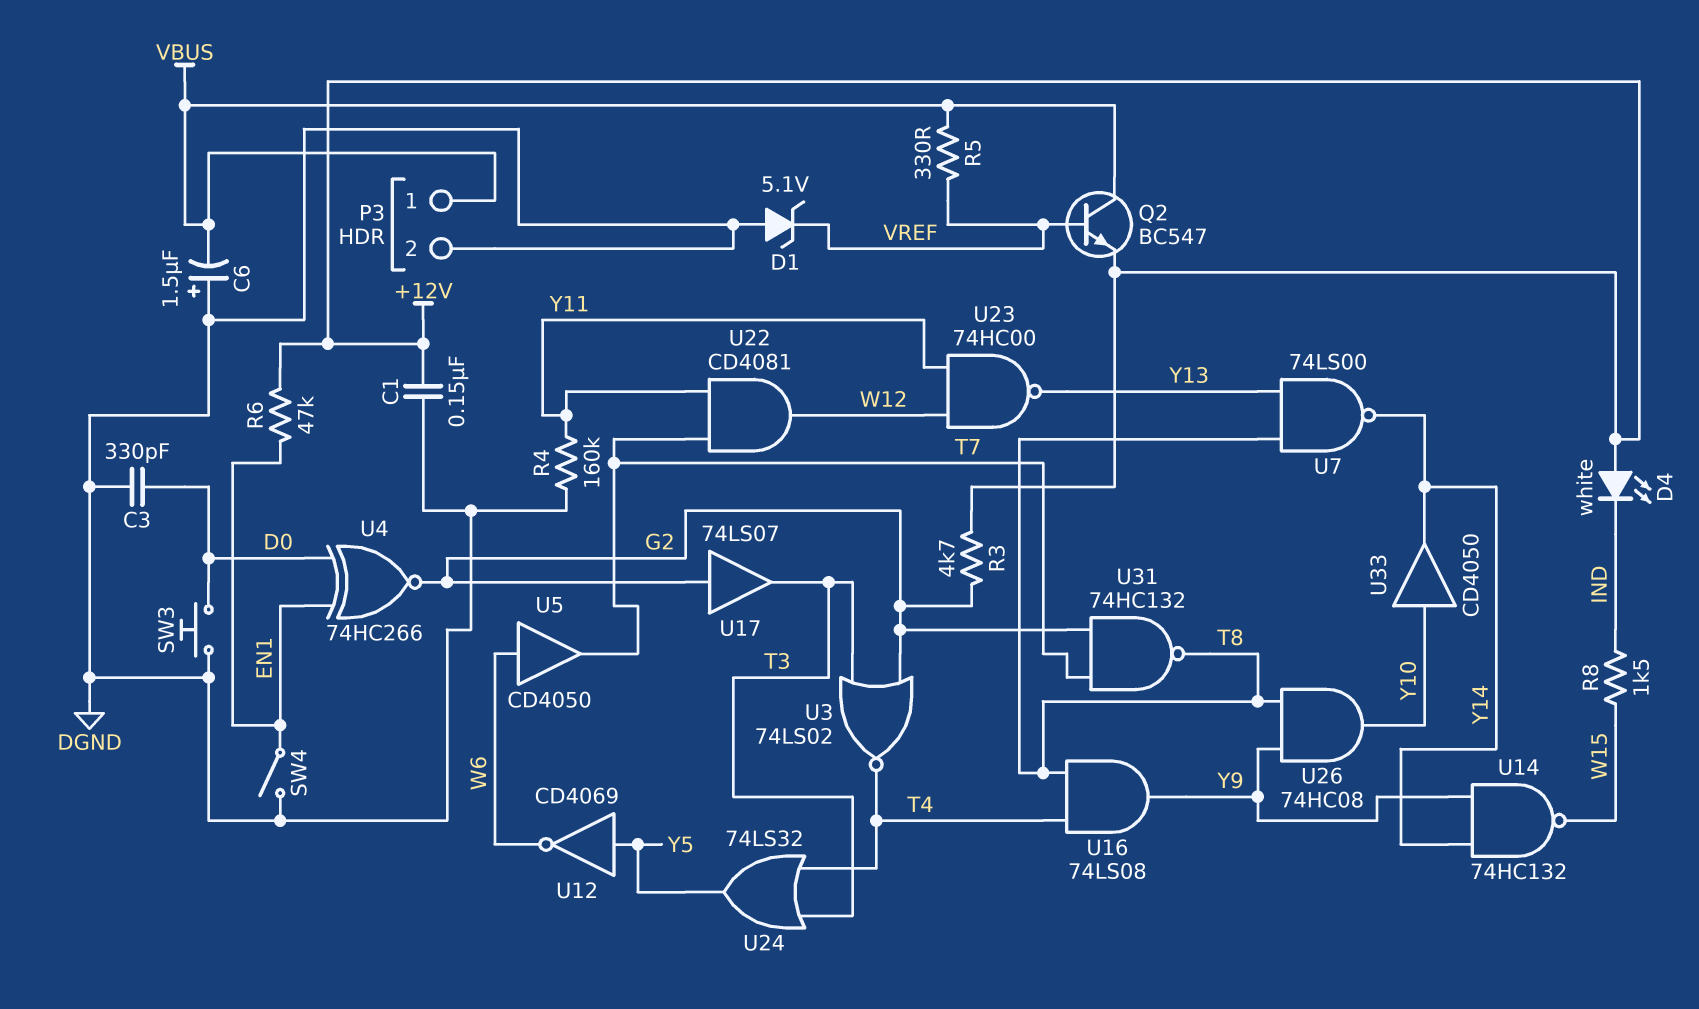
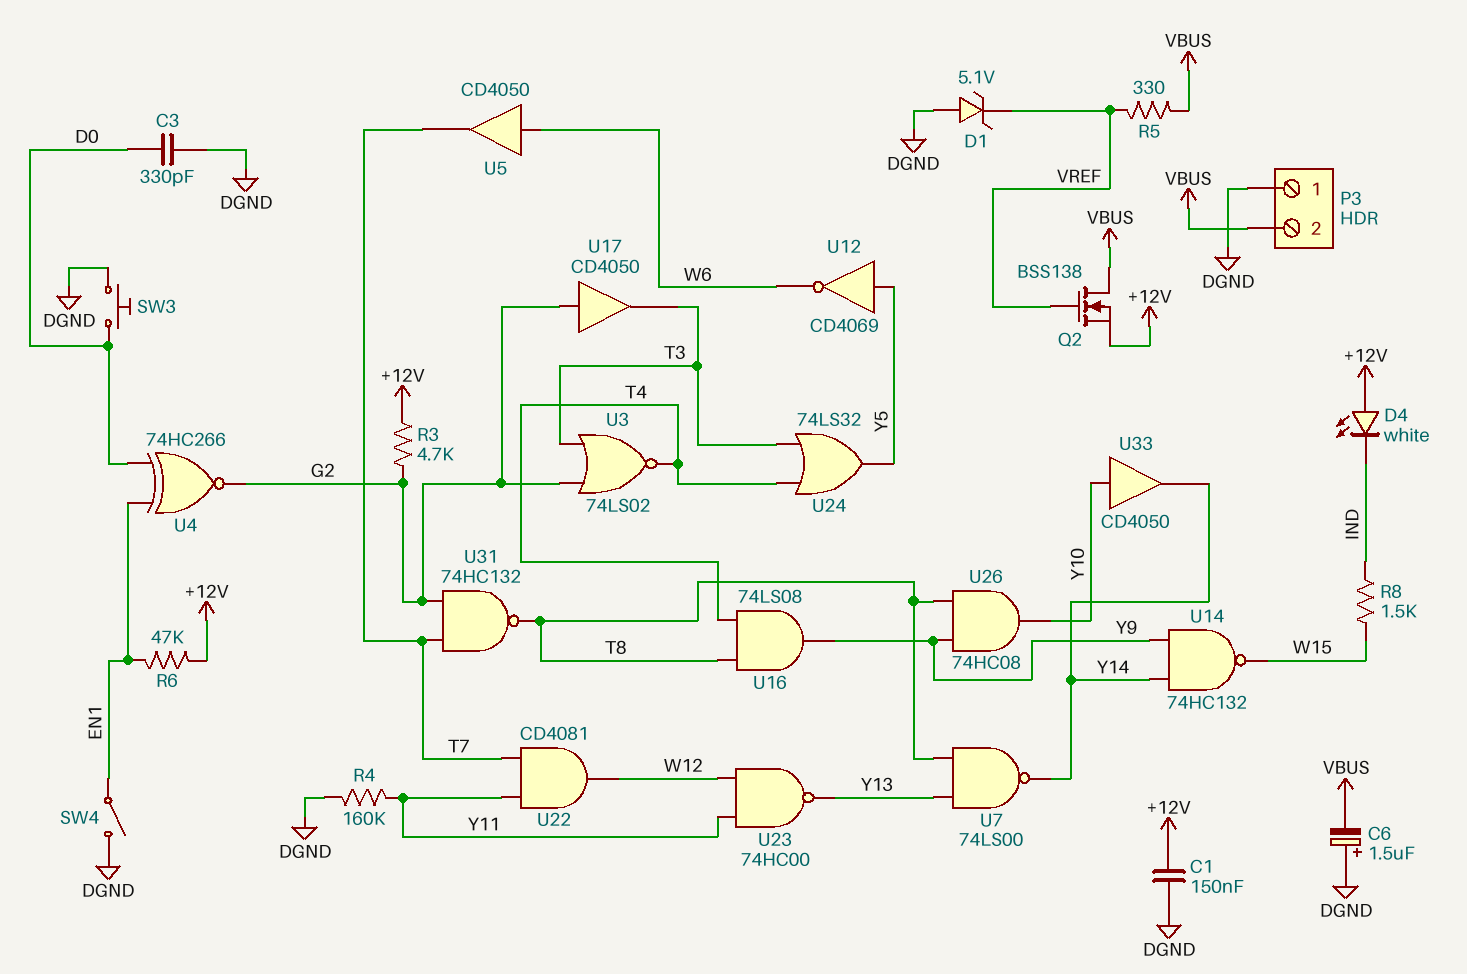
P3 pin 1: VBUS -> DGND
P3 pin 2: DGND -> VBUS
Q2: NPN BC547 (B VREF, C VBUS, E +12V) -> NMOS BSS138 (G VREF, D VBUS, S +12V)
U17: buffer 74LS07 (in G2, out T3) -> buffer CD4050 (in G2, out T3)

